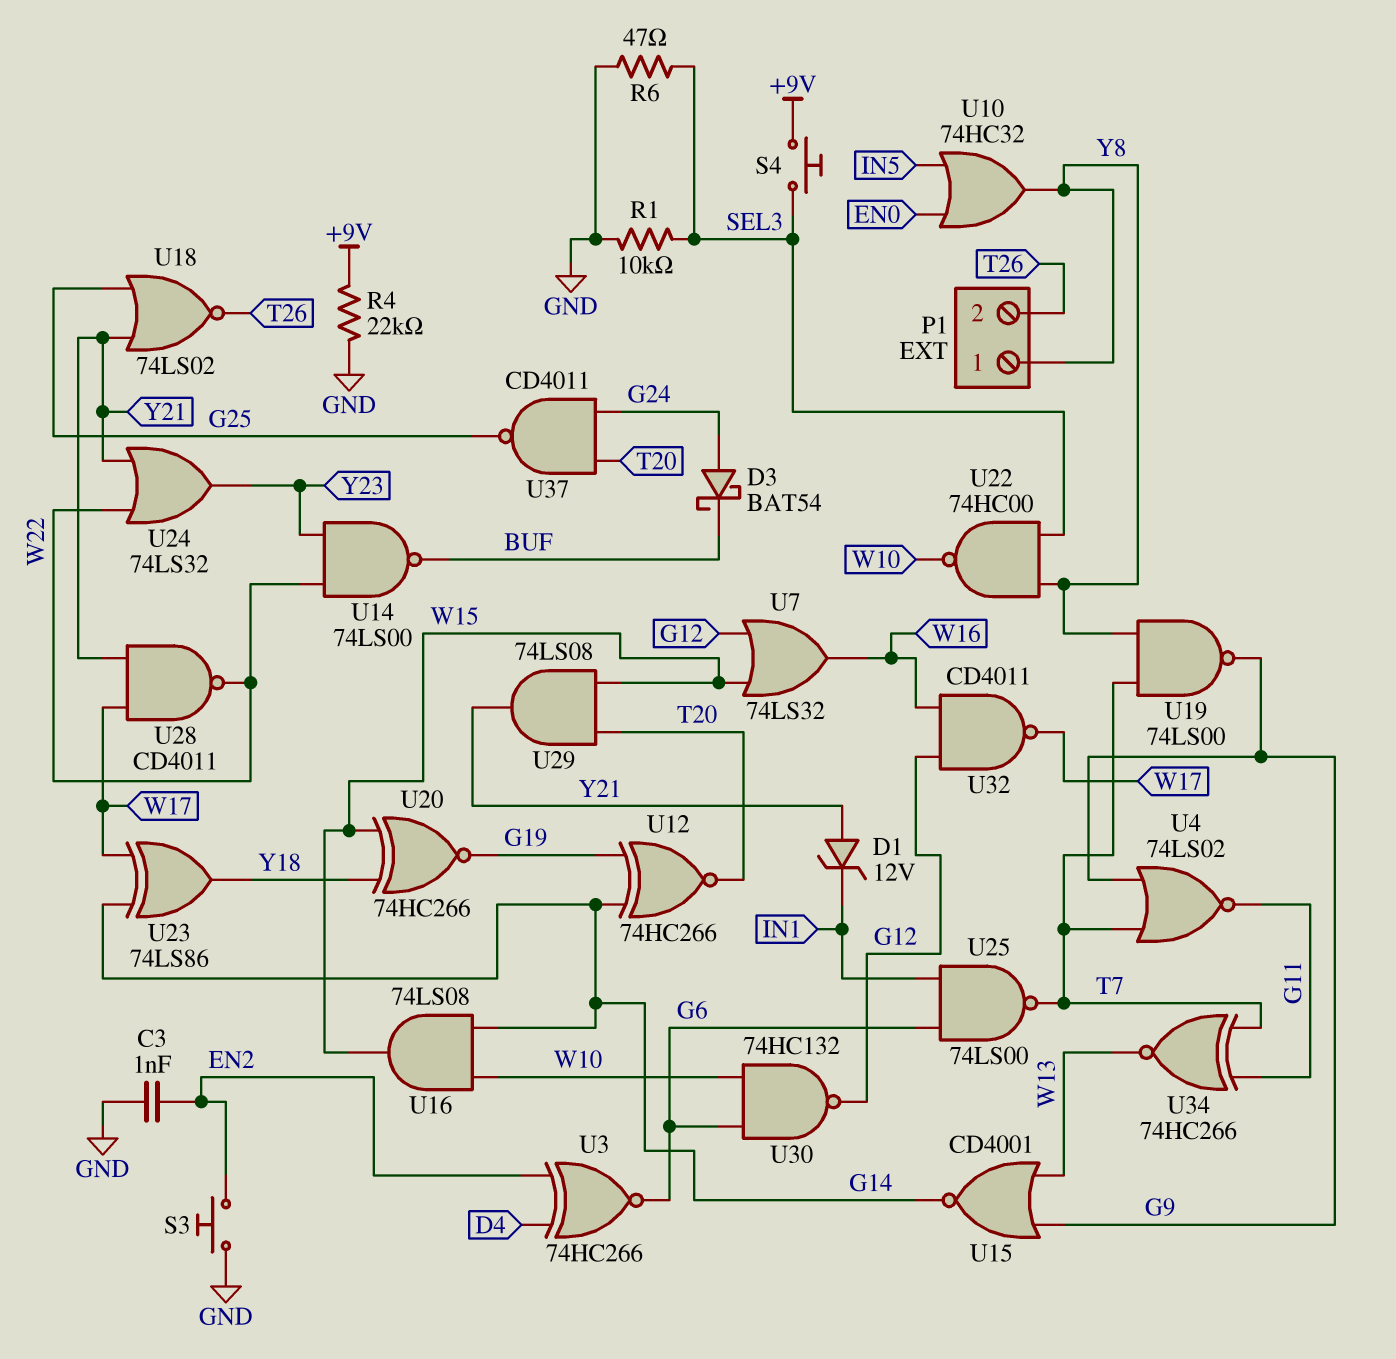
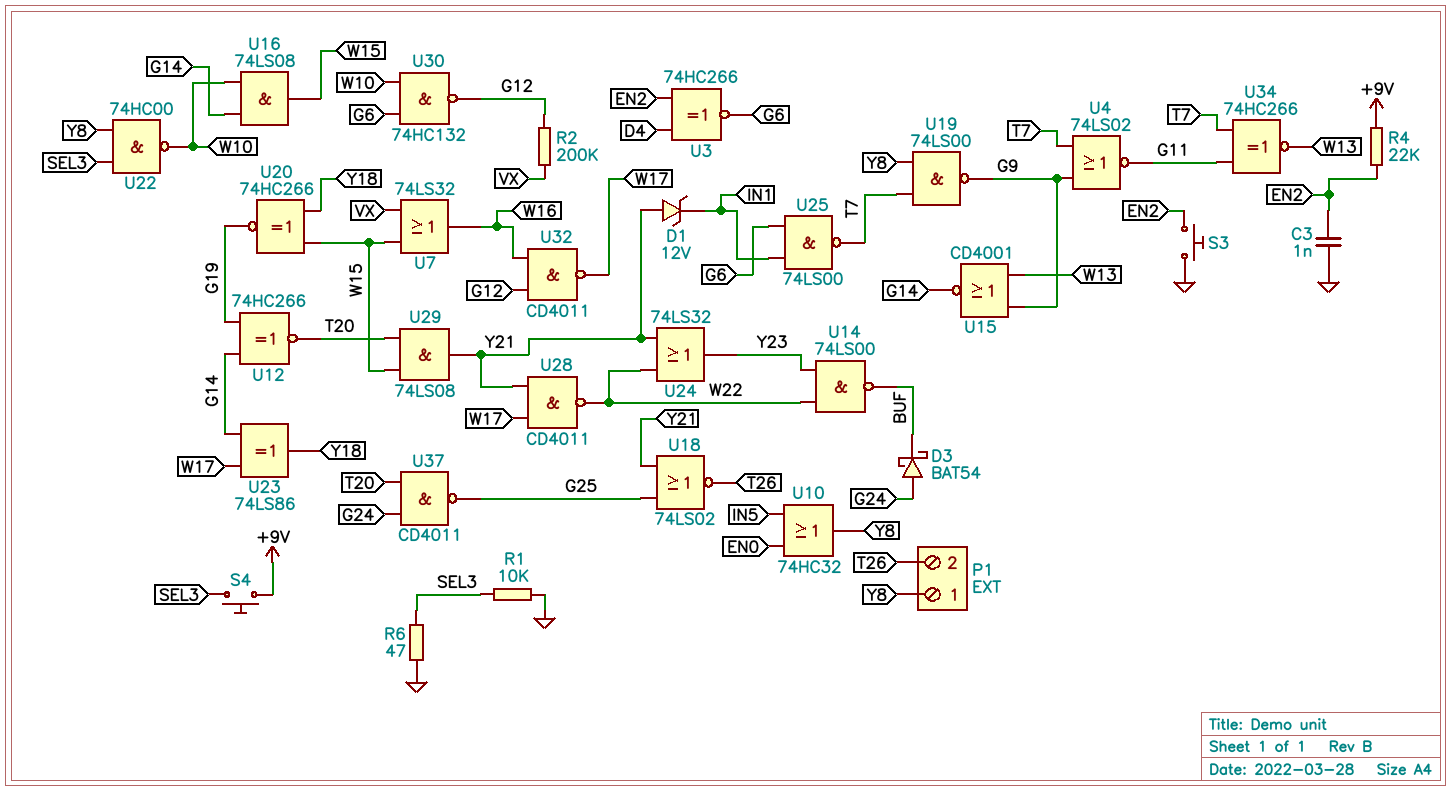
R2: none -> 200k (G12, VX)
R4: 22k (+9V, GND) -> 22k (+9V, EN2)
U7: OR 74LS32 (in G12, in W15, out W16) -> OR 74LS32 (in VX, in W15, out W16)

